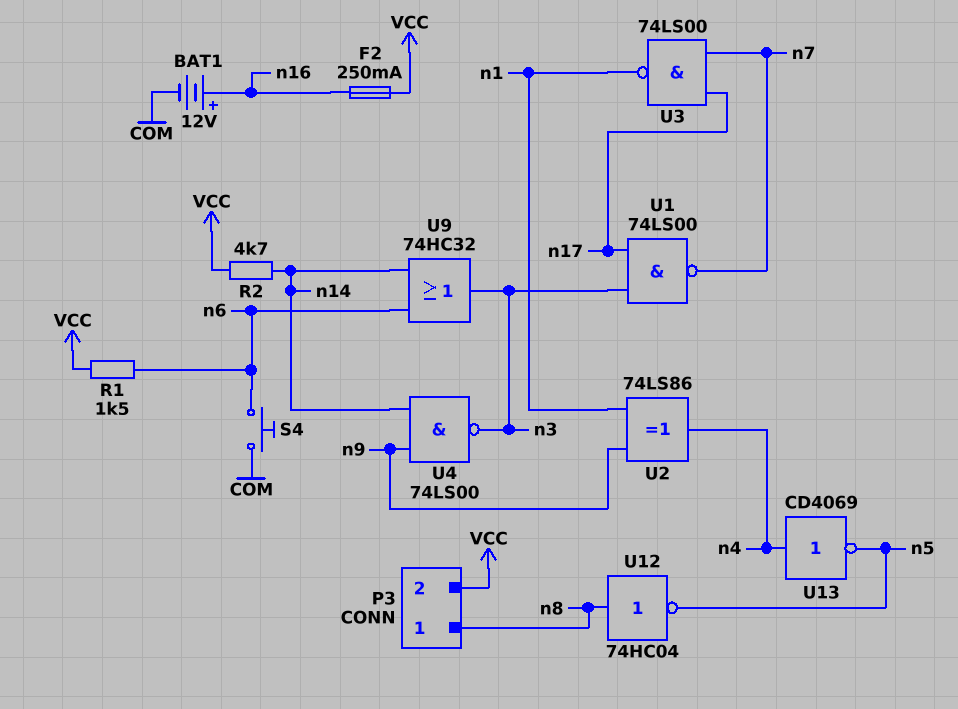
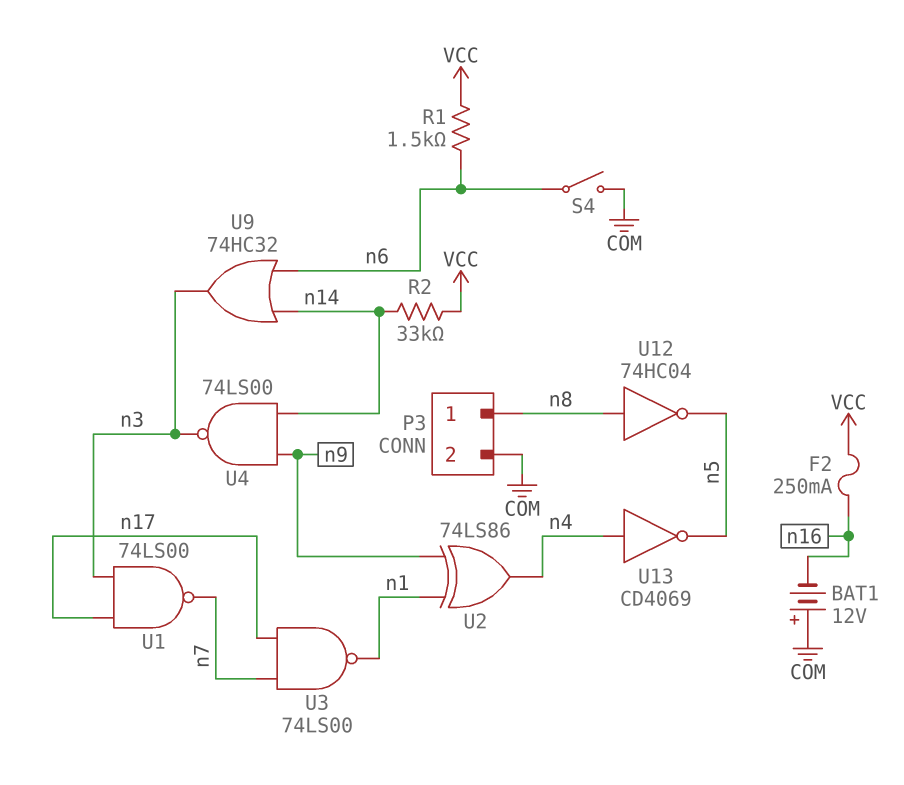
BAT1: 12V (plus n16, minus COM) -> 12V (plus COM, minus n16)
P3 pin 2: VCC -> COM
R2: 4.7k (VCC, n14) -> 33k (VCC, n14)
S4: button (COM, n6) -> switch (COM, n6)

